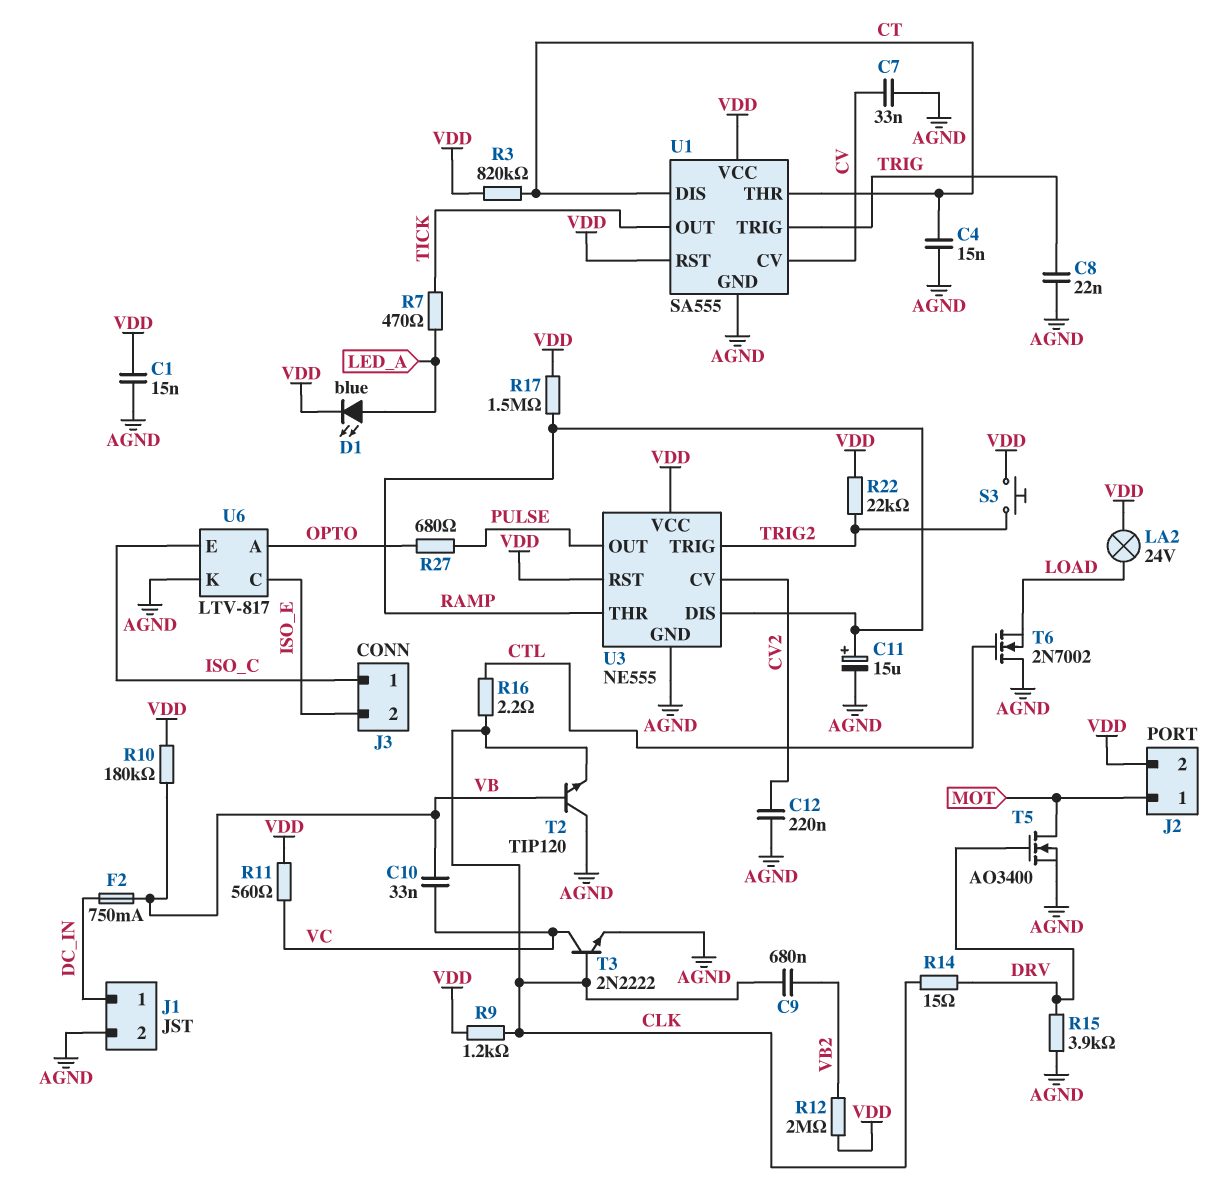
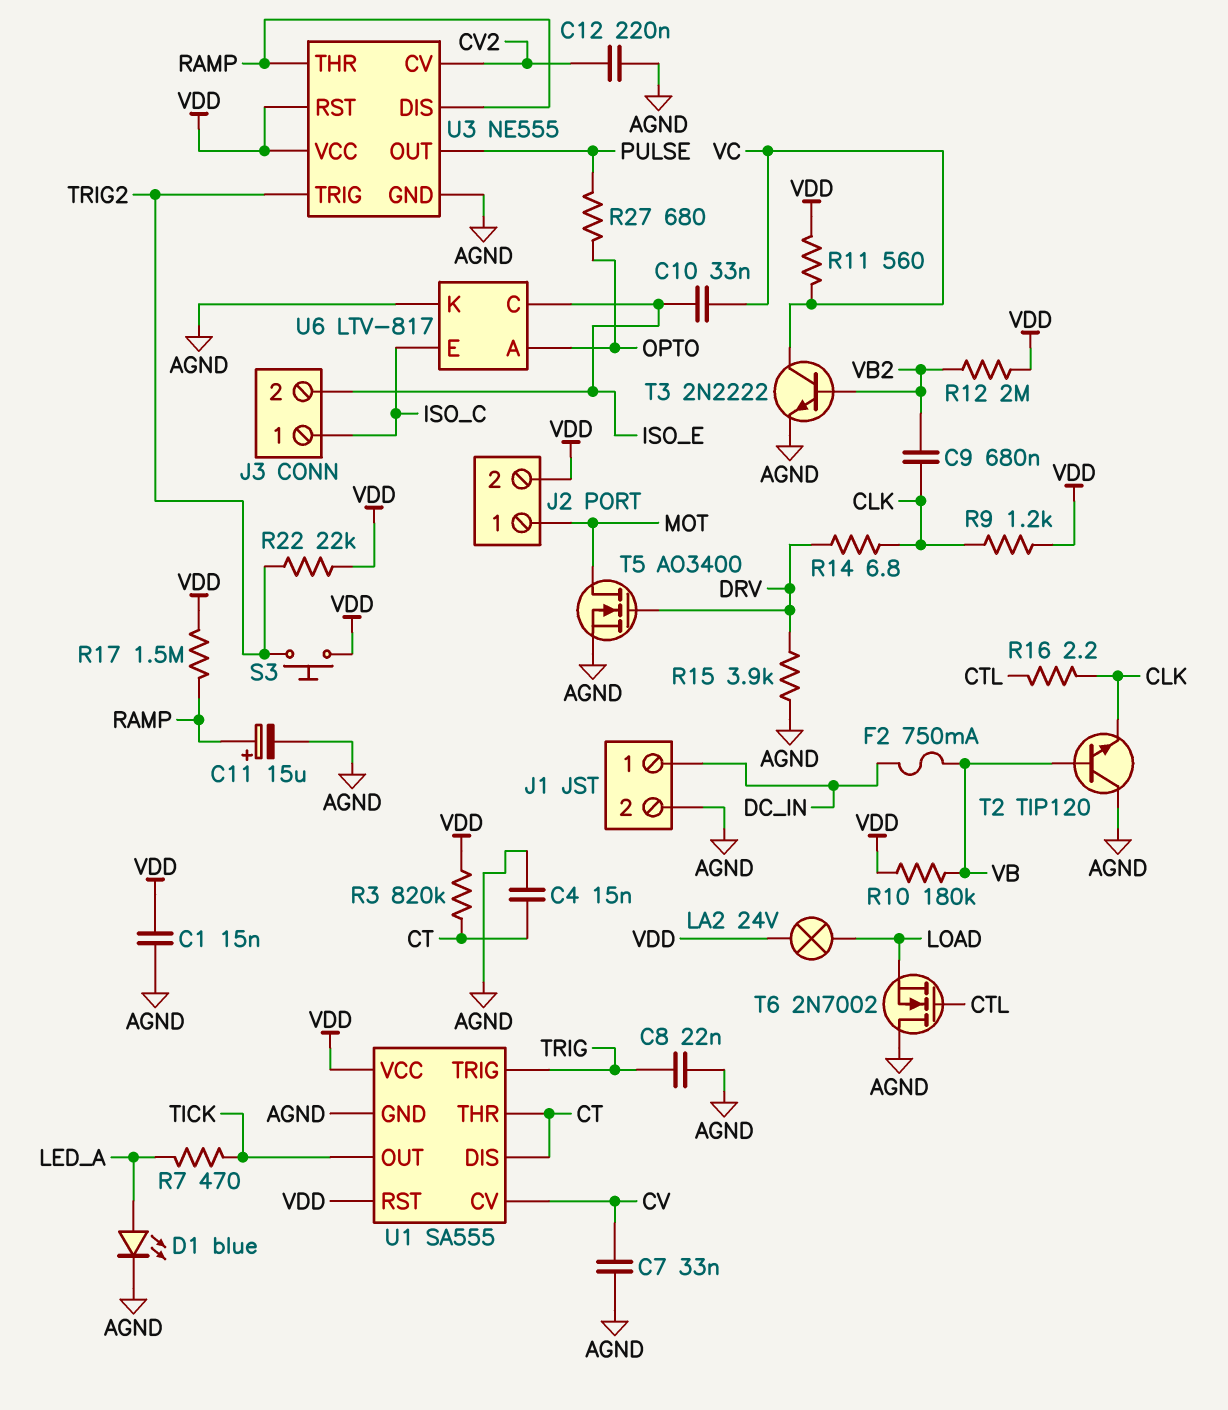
C10: 33nF (VB, VC) -> 33nF (ISO_E, VC)
D1: LED blue (A LED_A, K VDD) -> LED blue (A LED_A, K AGND)
R14: 15 (CLK, DRV) -> 6.8 (CLK, DRV)
T3: NPN 2N2222 (B CLK, C VC, E AGND) -> NPN 2N2222 (B VB2, C VC, E AGND)

